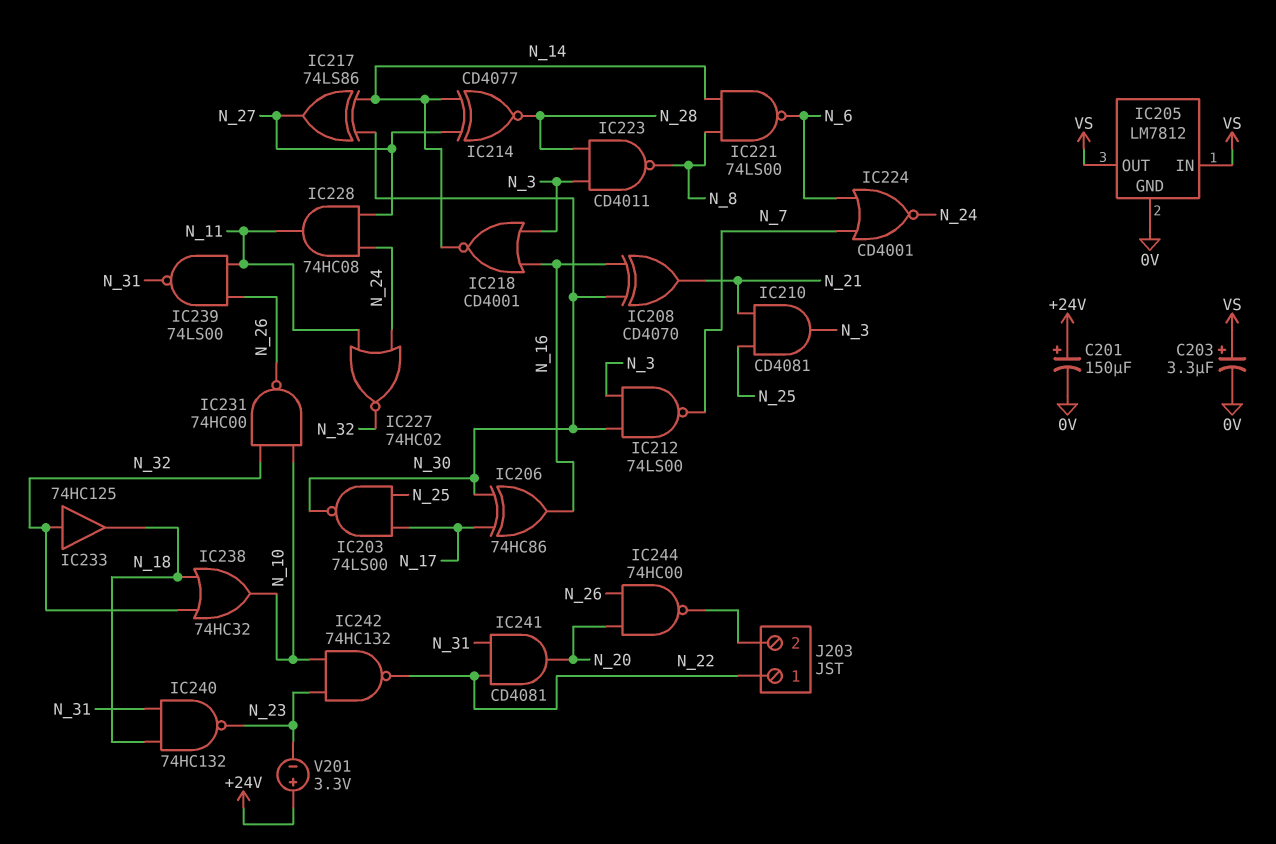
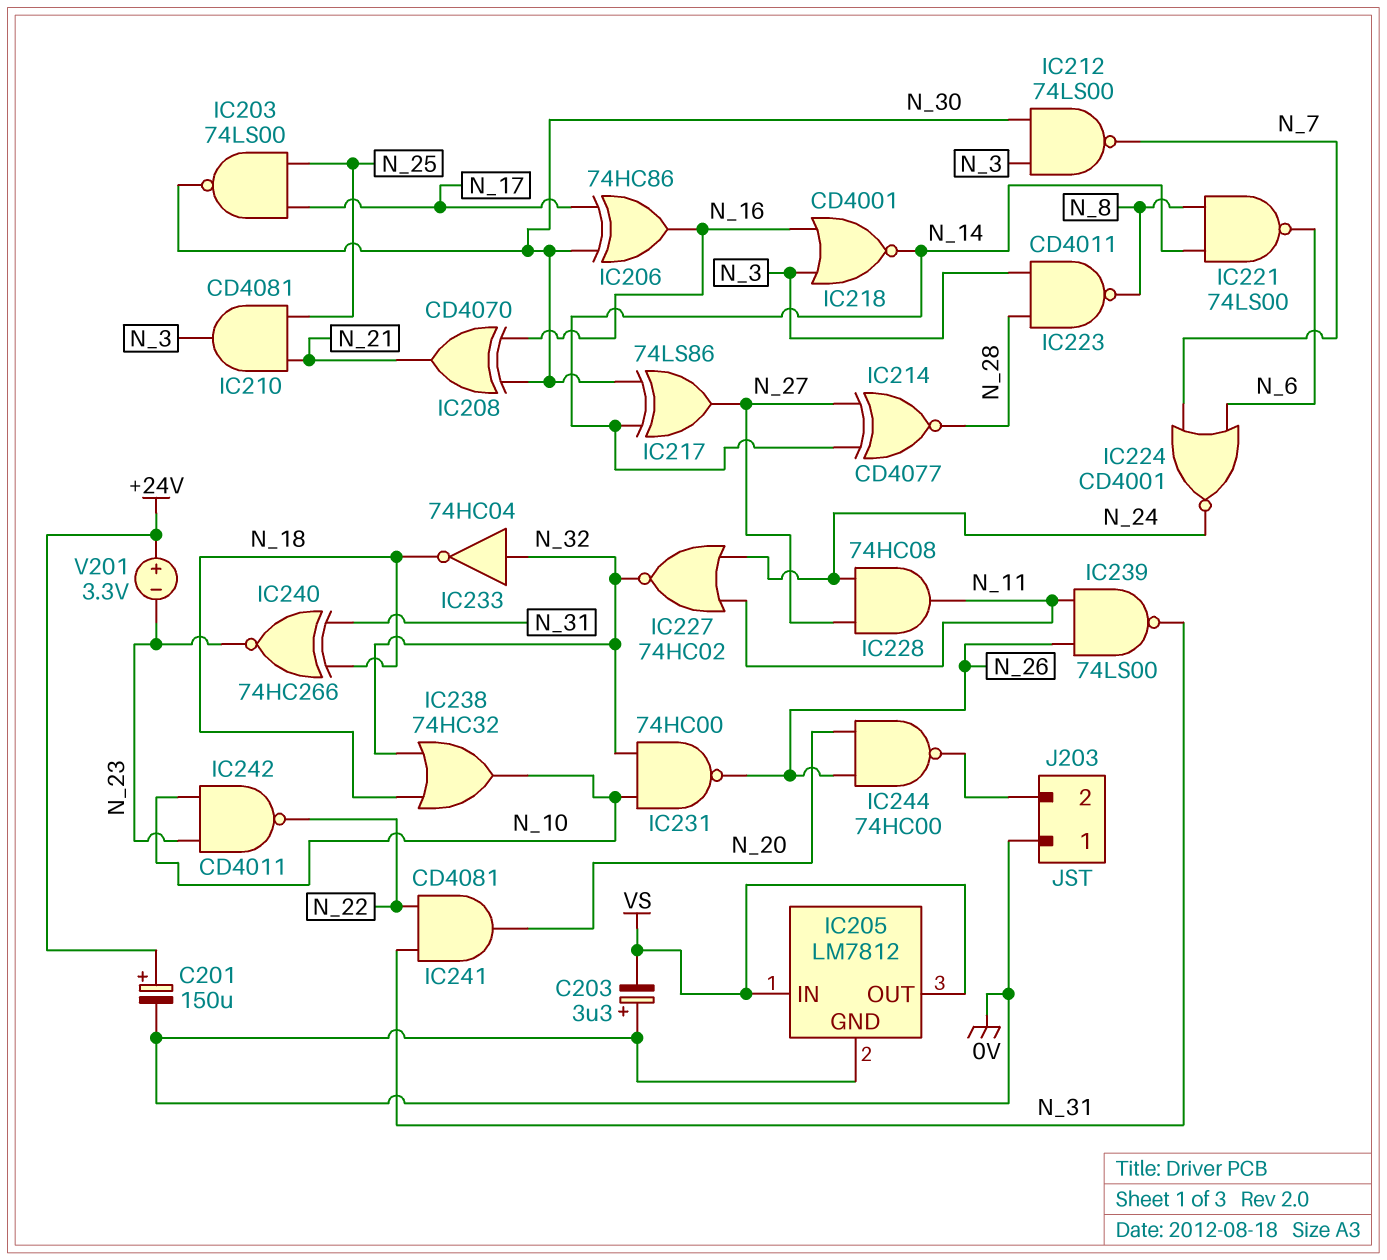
C203: 3.3uF (plus VS, minus 0V) -> 3.3uF (plus 0V, minus VS)
IC233: buffer 74HC125 (in N_32, out N_18) -> NOT 74HC04 (in N_32, out N_18)
IC240: NAND 74HC132 (in N_18, in N_31, out N_23) -> XNOR 74HC266 (in N_18, in N_31, out N_23)
IC242: NAND 74HC132 (in N_10, in N_23, out N_22) -> NAND CD4011 (in N_10, in N_23, out N_22)
J203 pin 1: N_22 -> 0V

